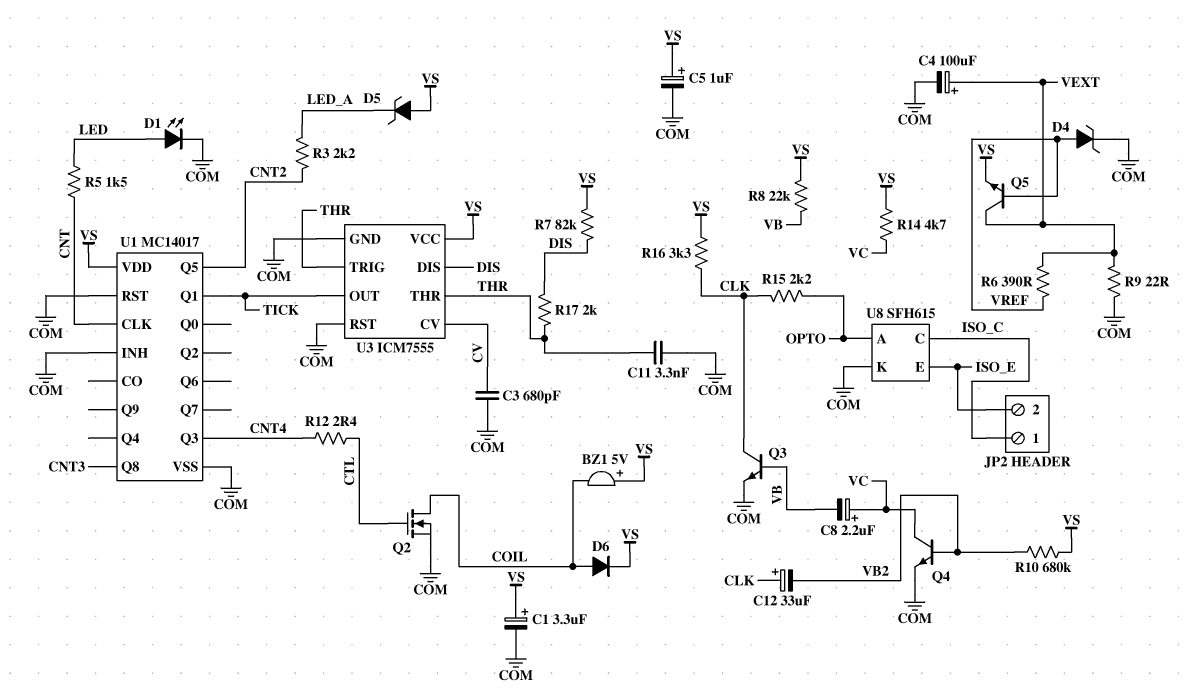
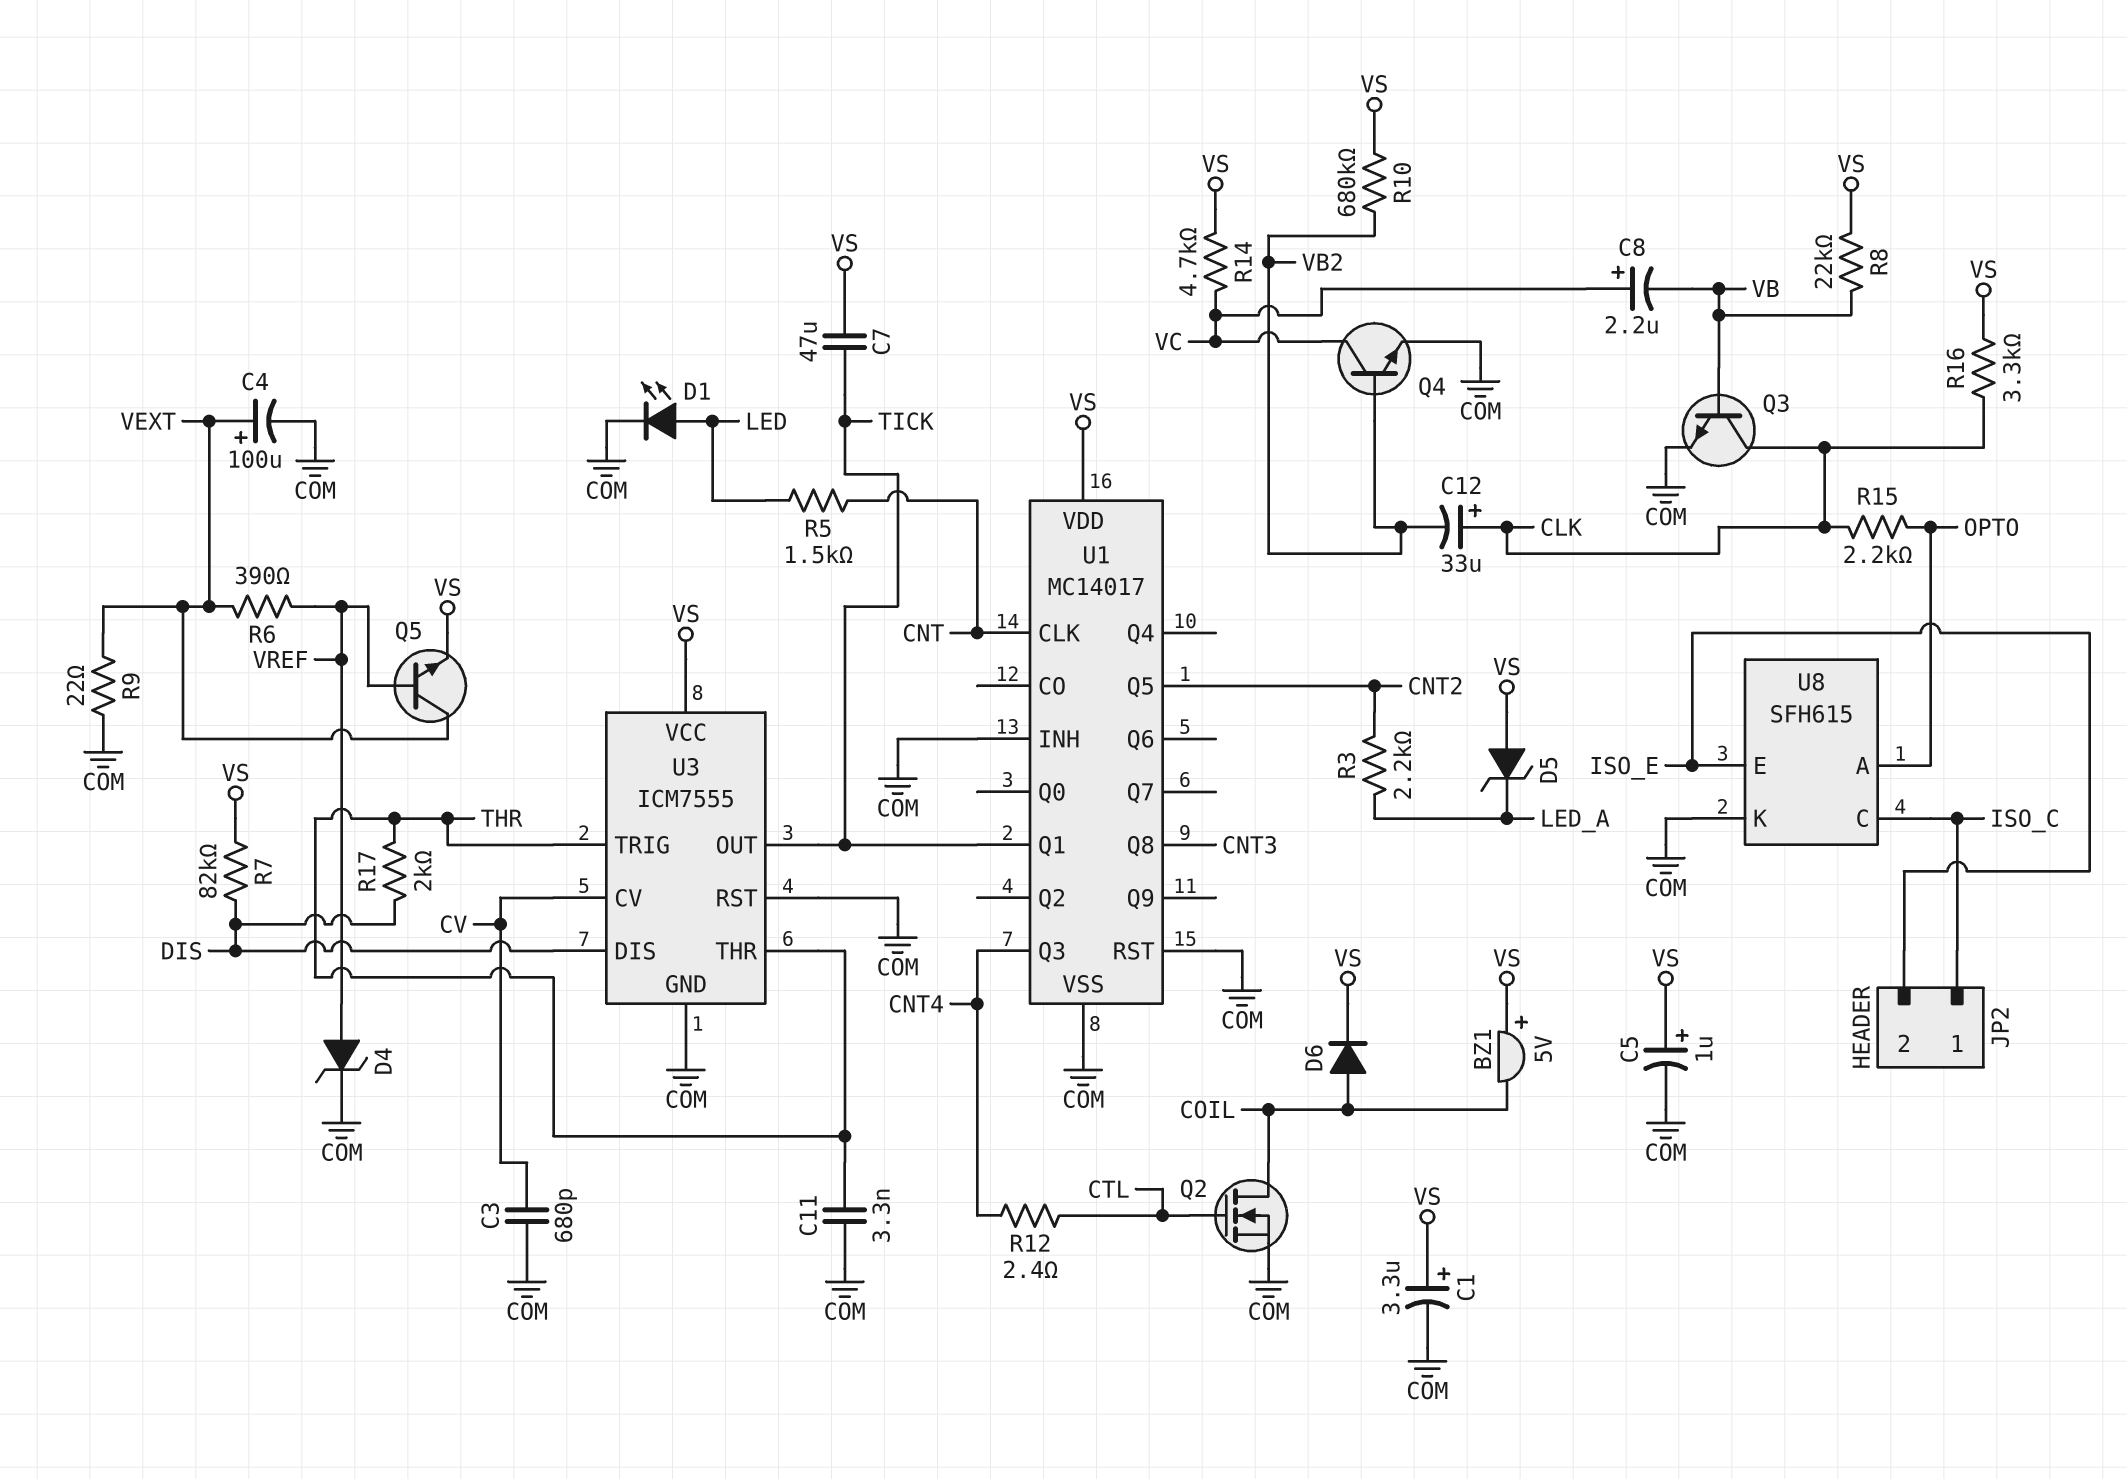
C7: none -> 47uF (TICK, VS)

